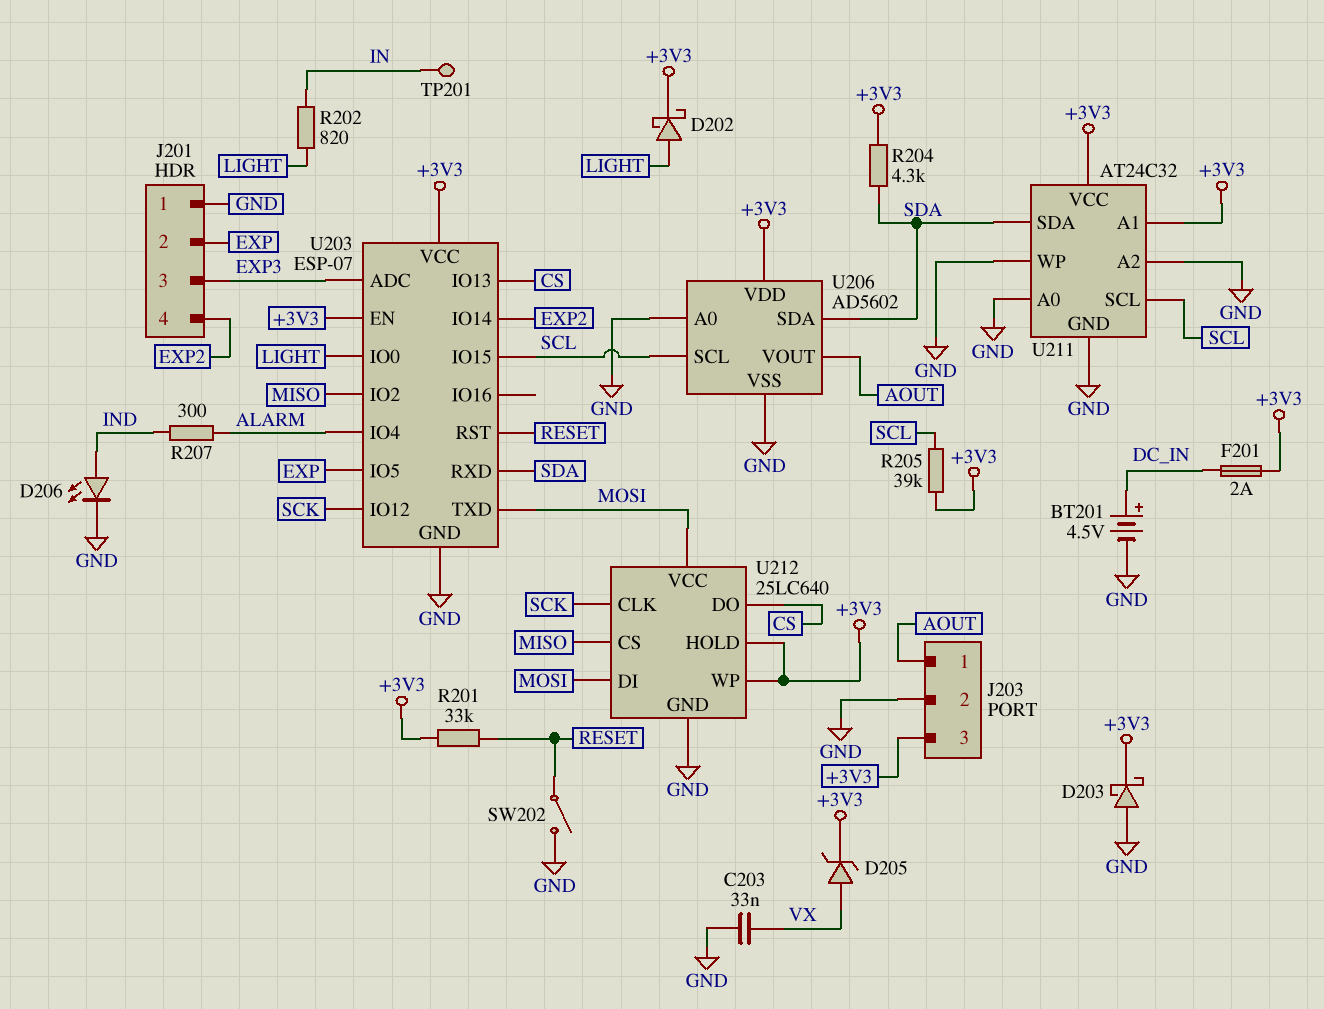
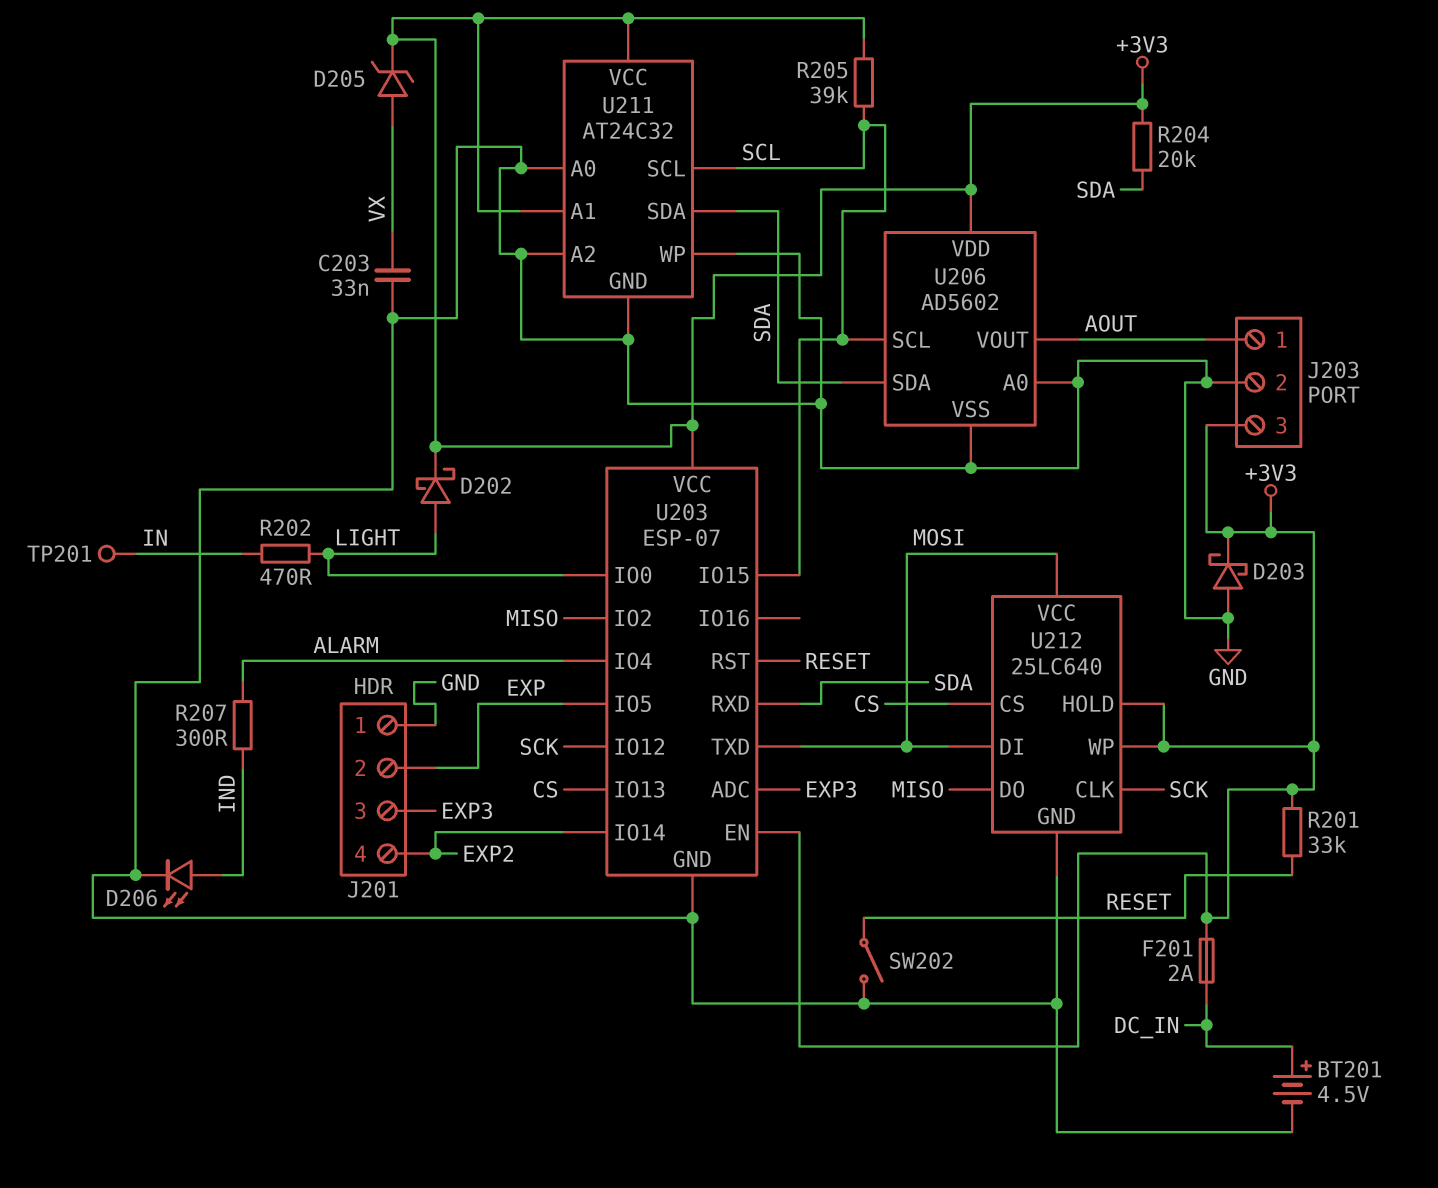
R202: 820 (IN, LIGHT) -> 470 (IN, LIGHT)
R204: 4.3k (+3V3, SDA) -> 20k (+3V3, SDA)
U212 pin CS: MISO -> CS
U212 pin DO: CS -> MISO

